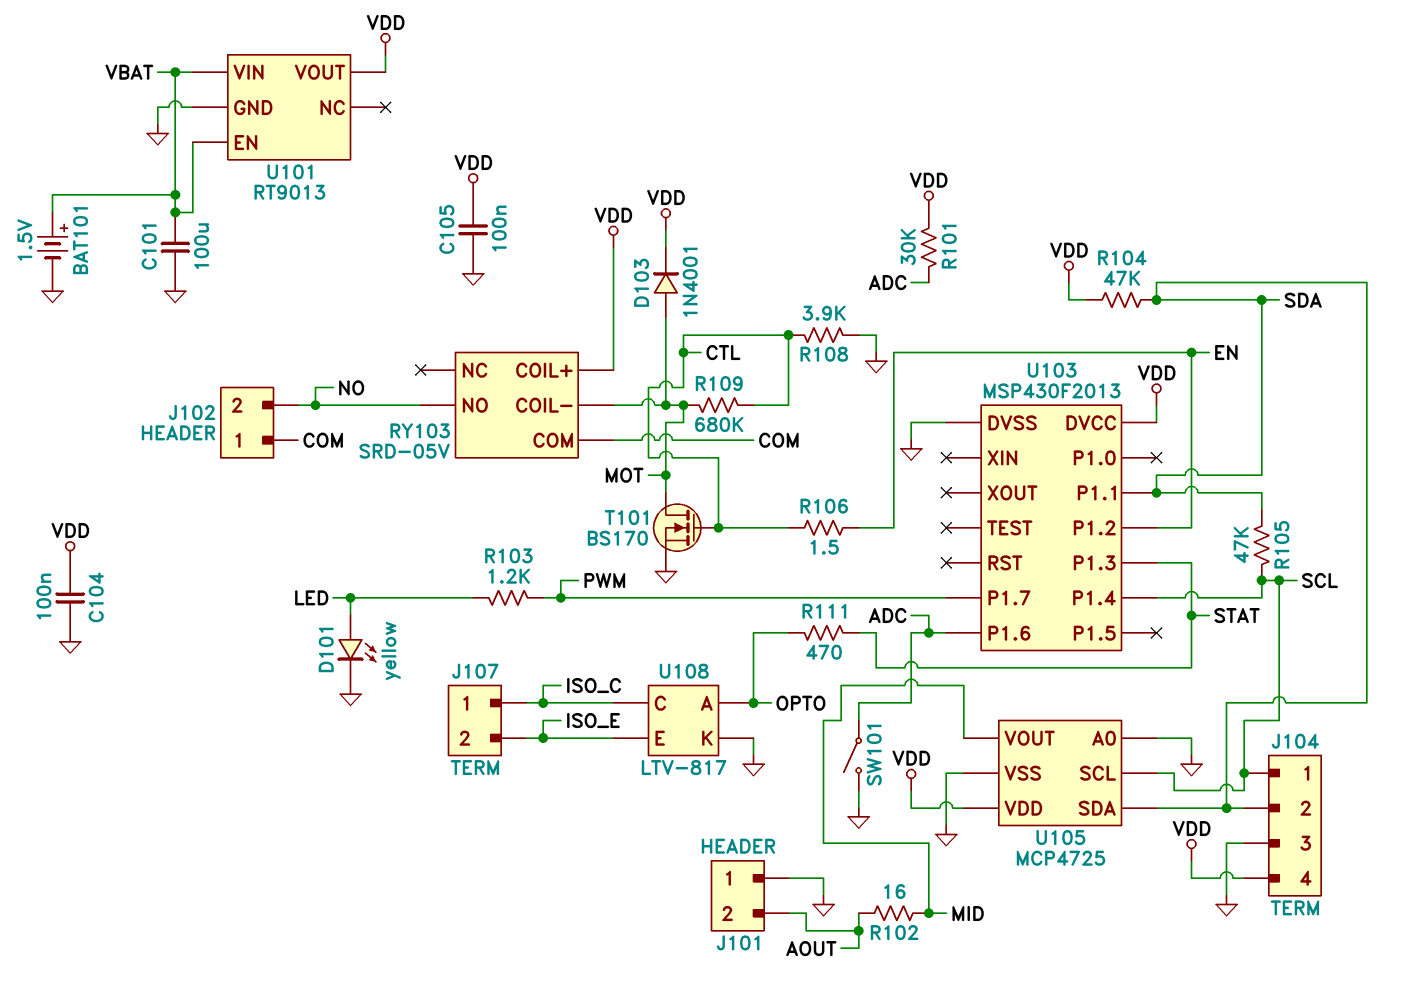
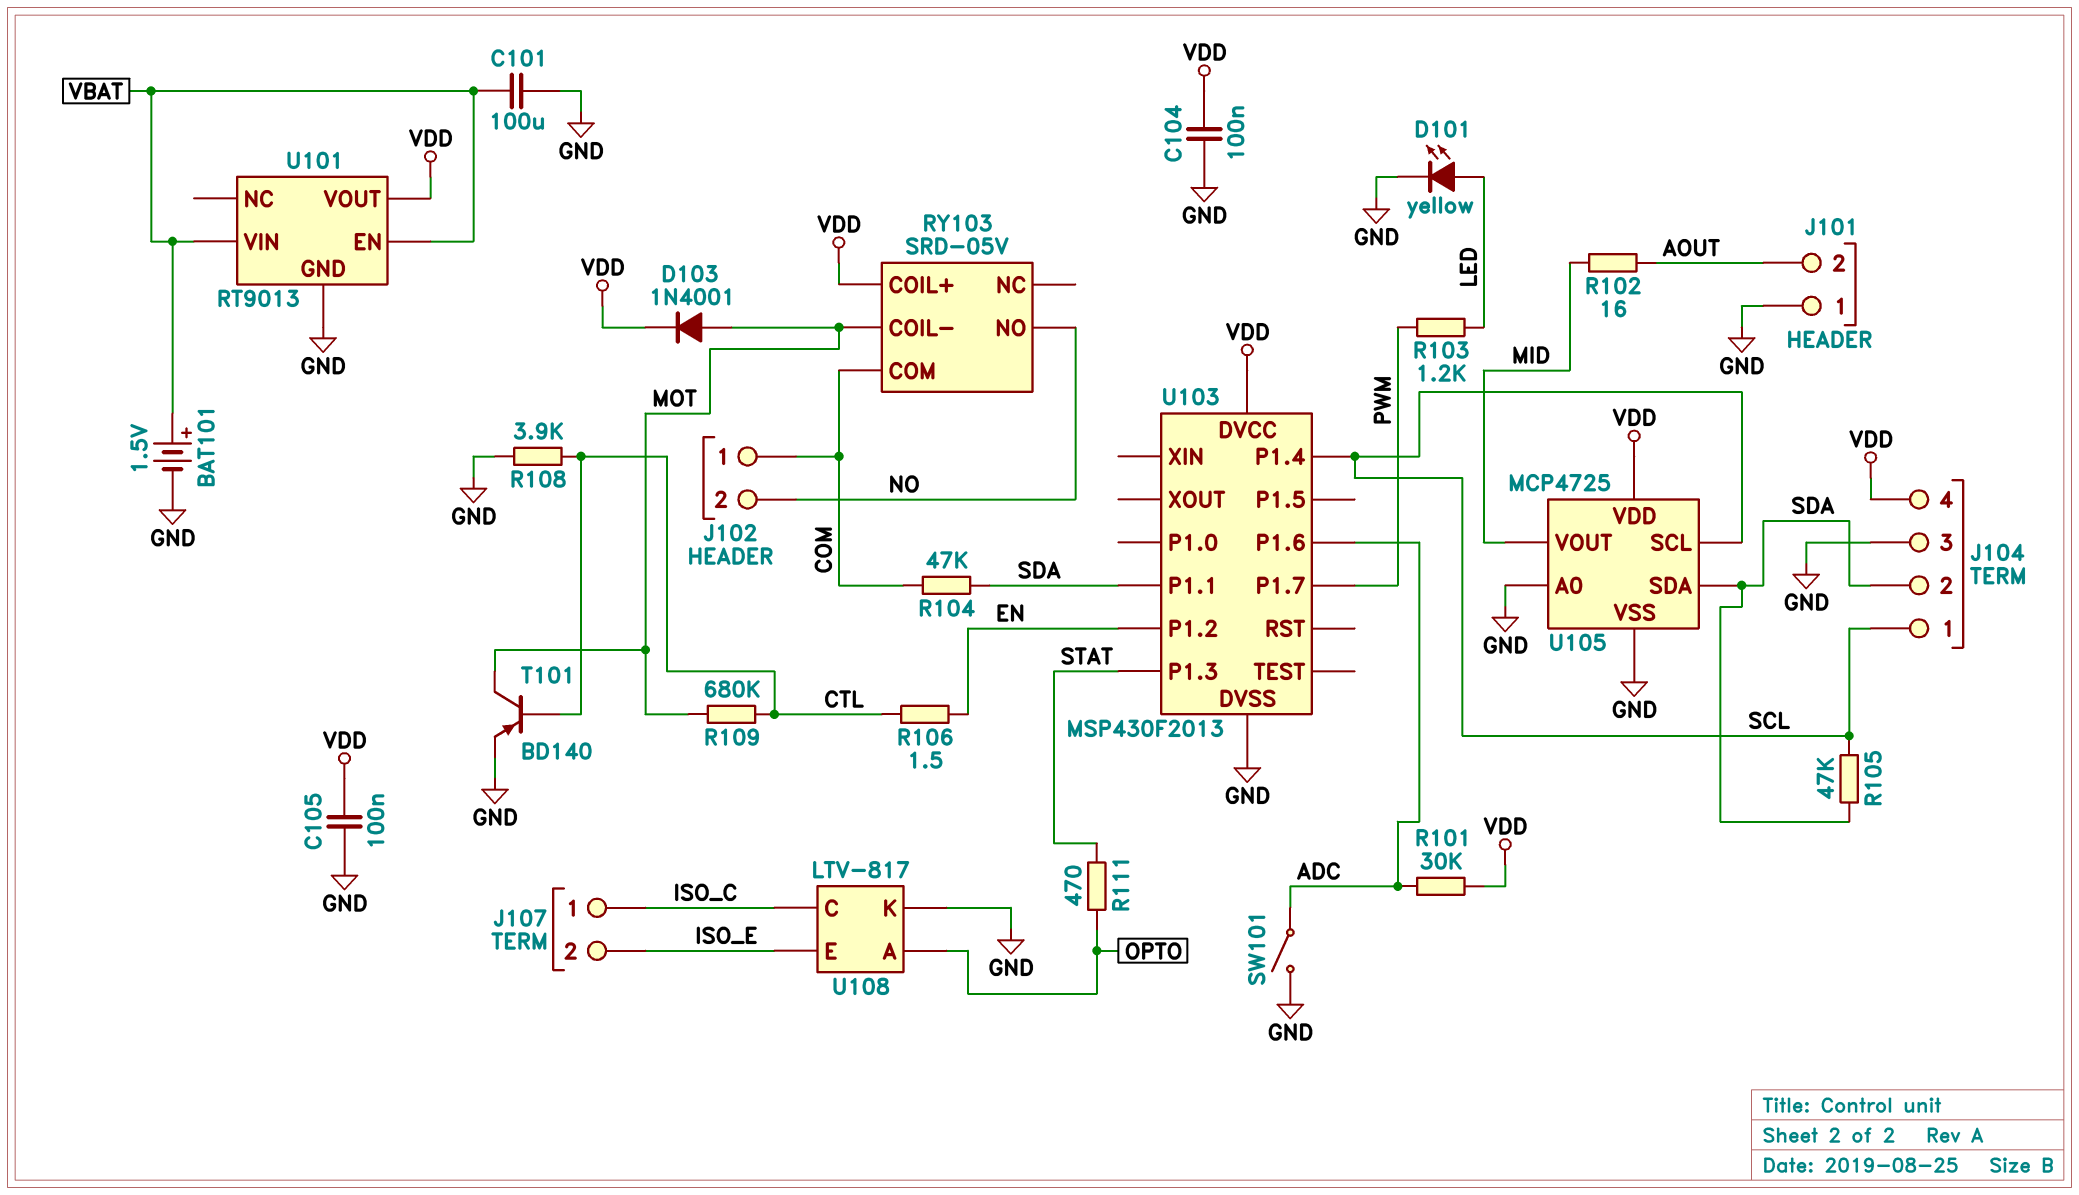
R104: 47k (SDA, VDD) -> 47k (COM, SDA)
T101: NMOS BS170 (G CTL, D MOT, S GND) -> PNP BD140 (B CTL, C MOT, E GND)

